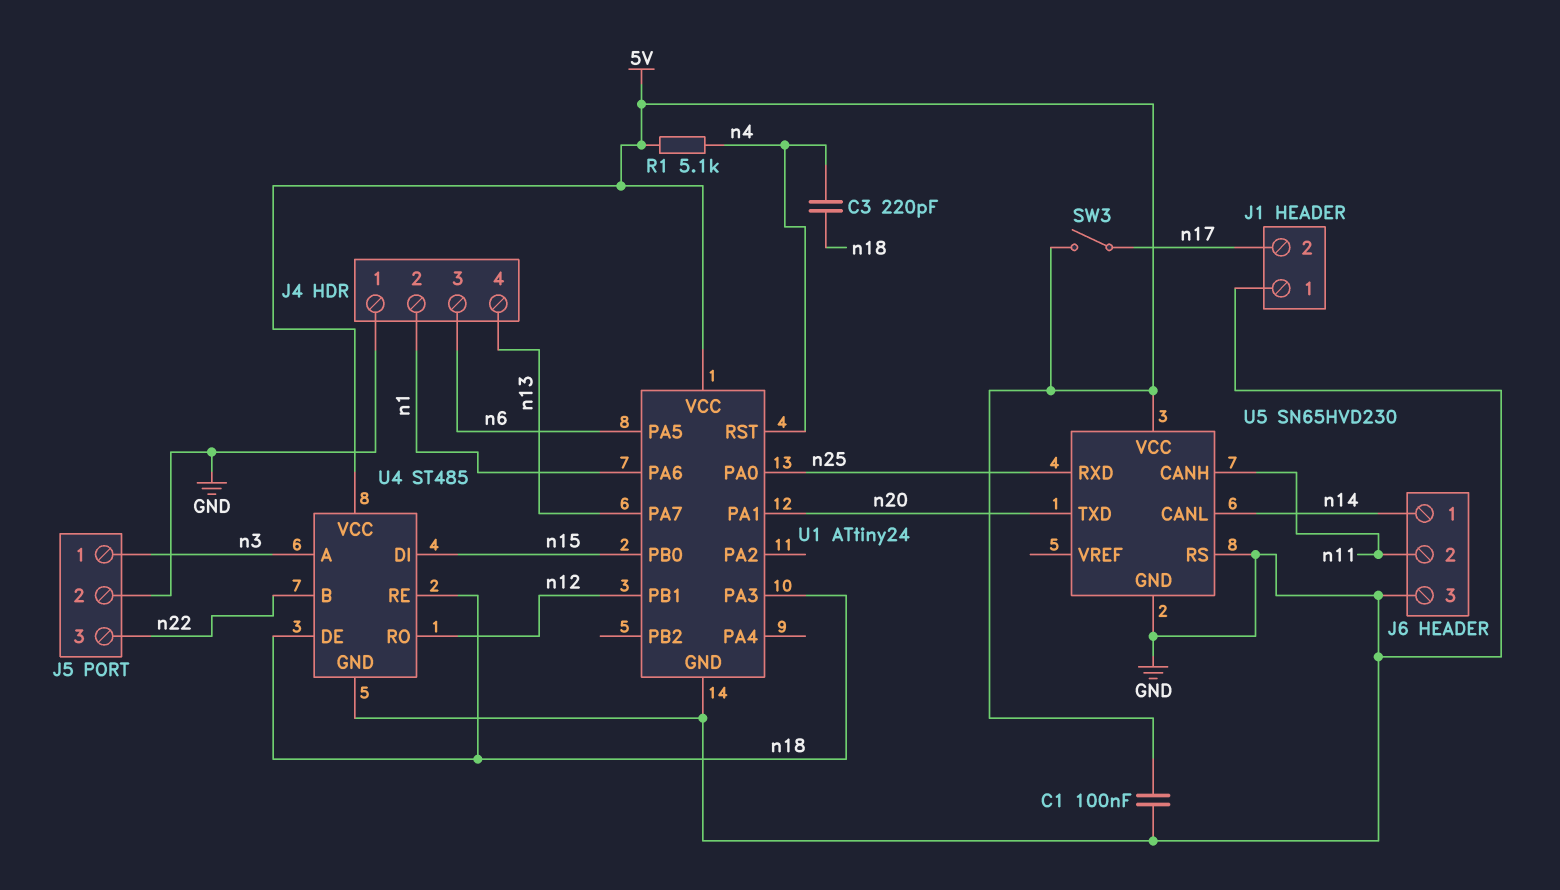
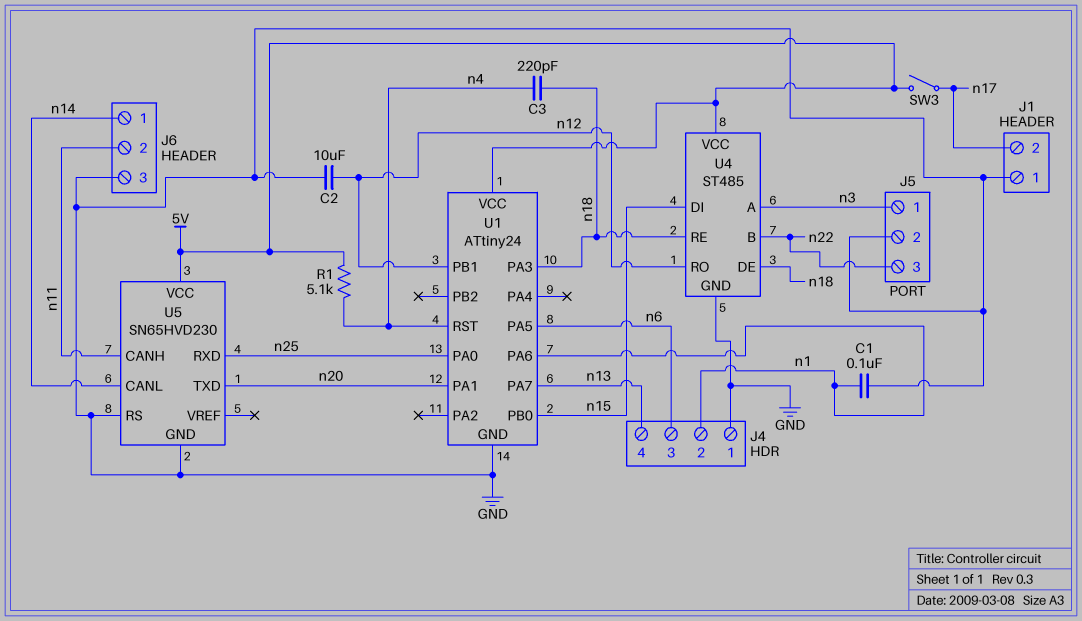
C1: 100nF (5V, GND) -> 100nF (GND, n1)
C2: none -> 10uF (GND, n12)

